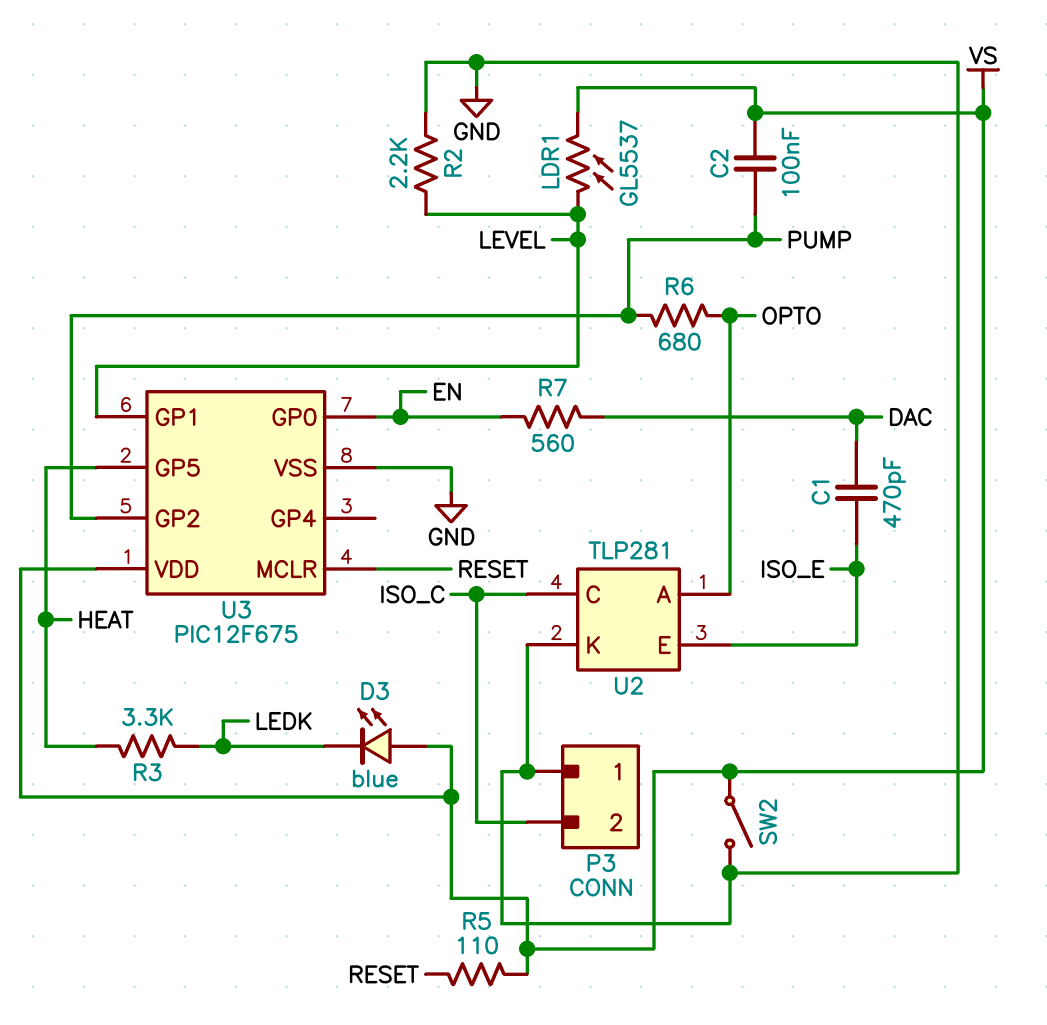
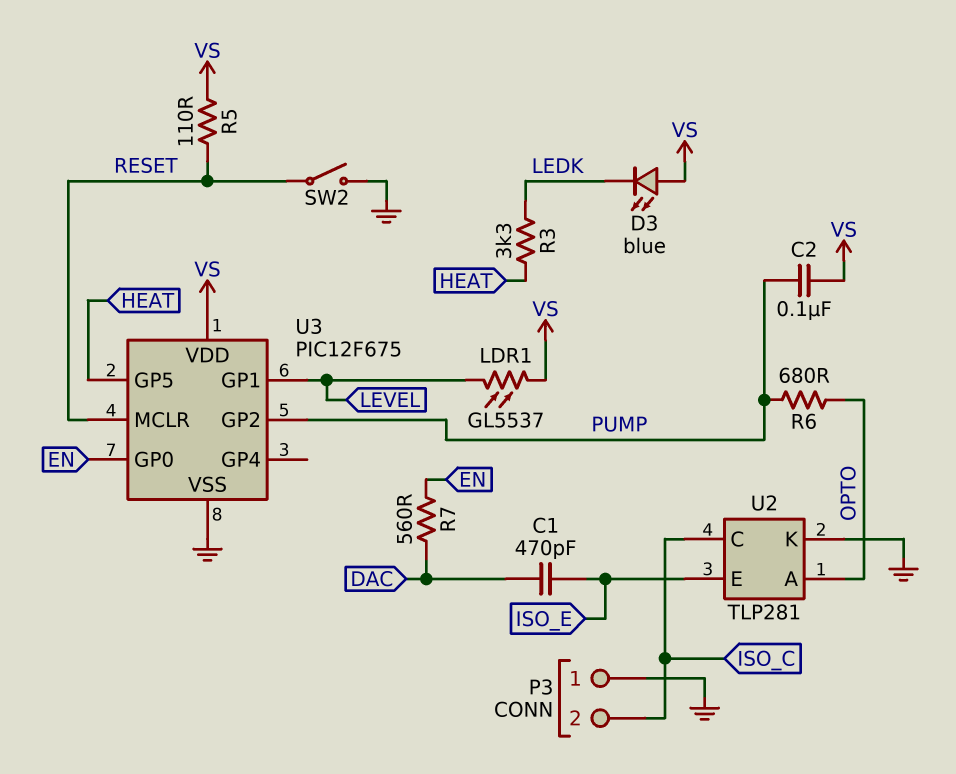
R2: 2.2k (GND, LEVEL) -> none
SW2: switch (GND, VS) -> switch (GND, RESET)

